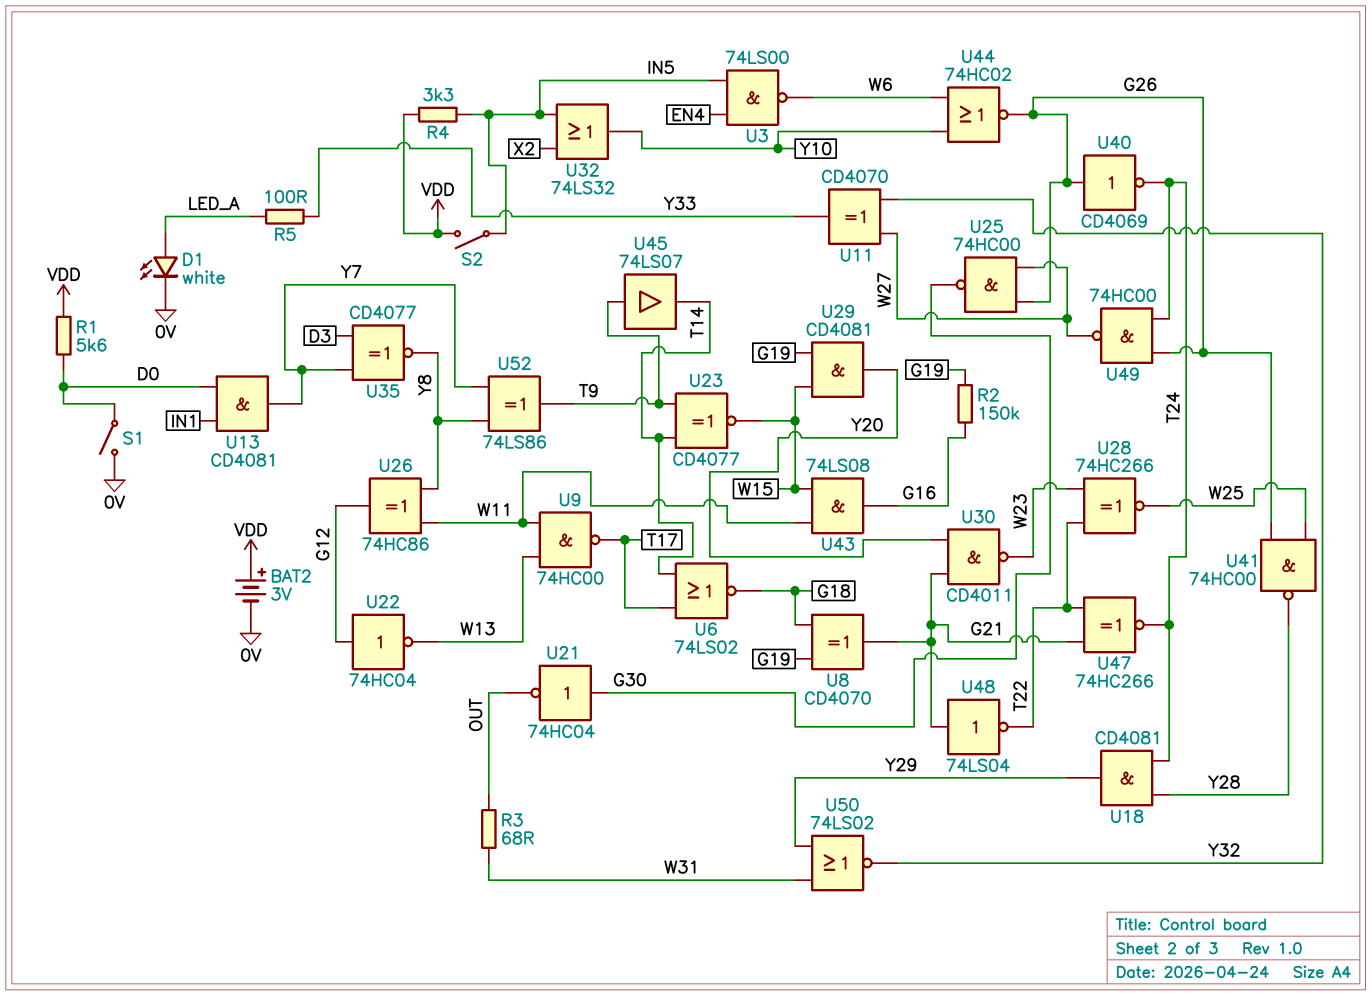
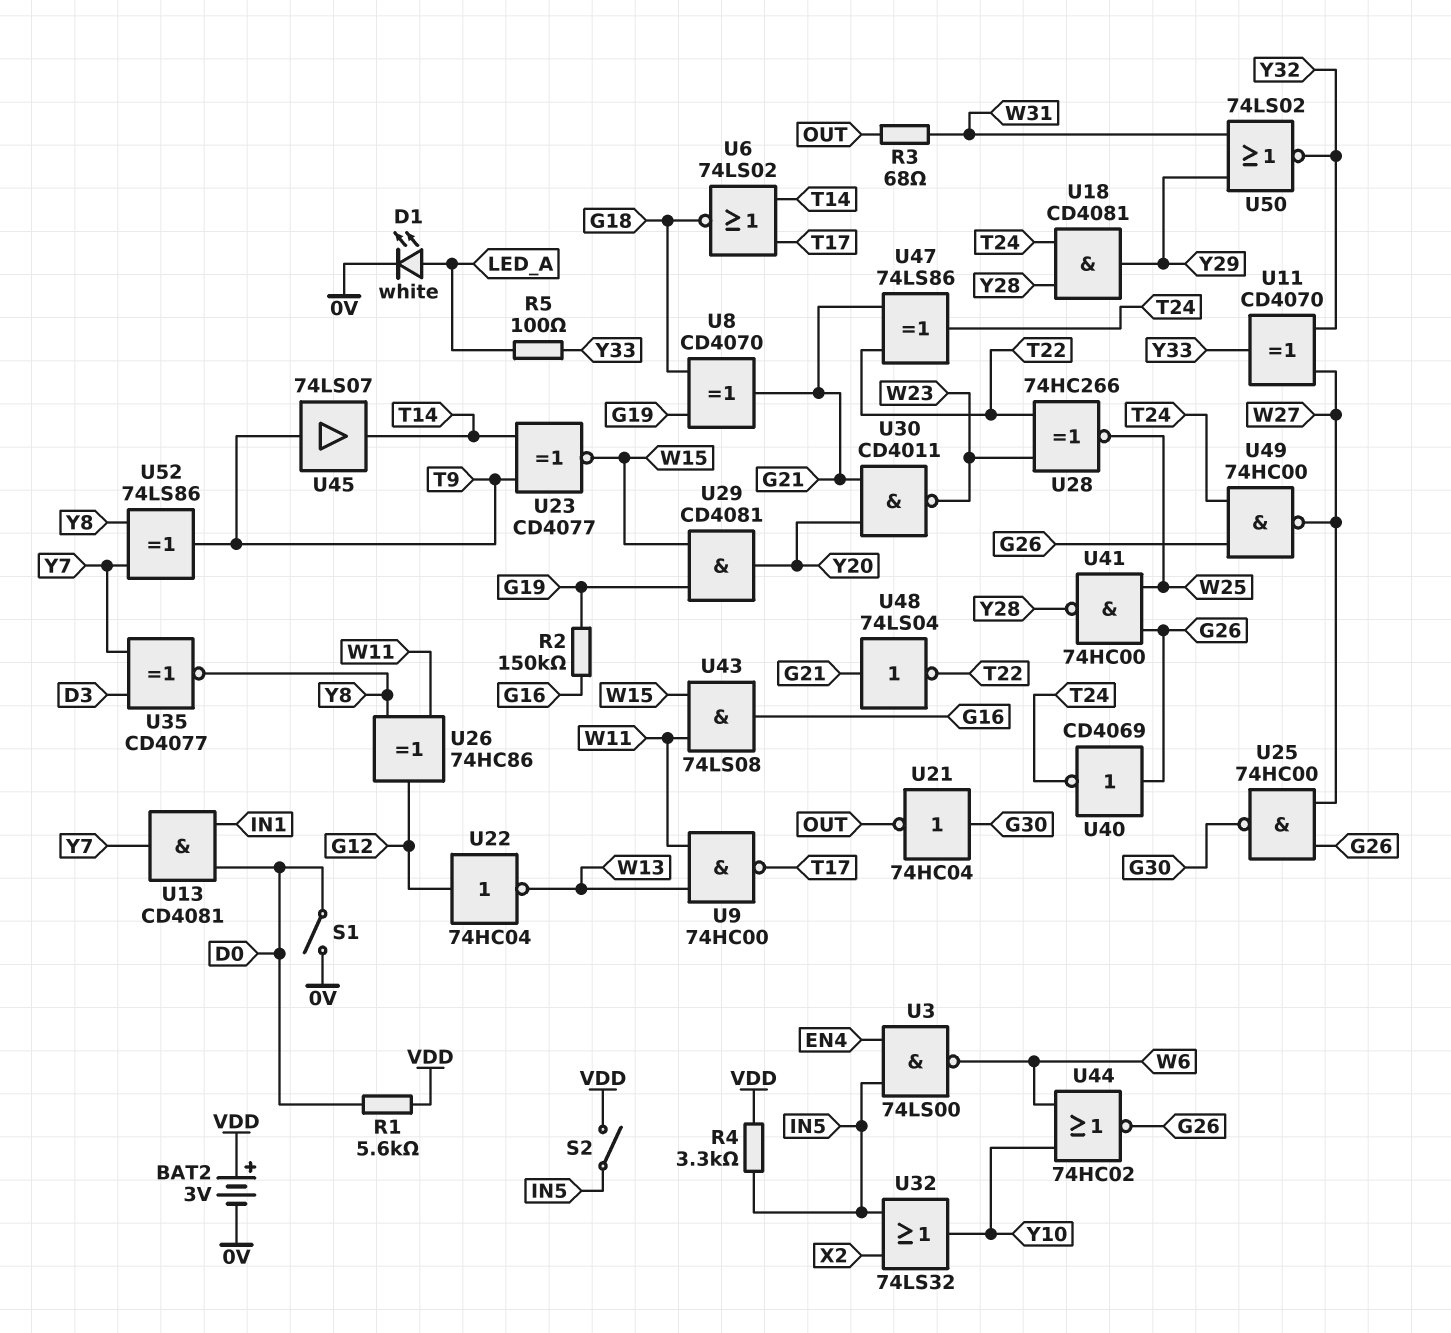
U47: XNOR 74HC266 (in G21, in T22, out T24) -> XOR 74LS86 (in G21, in T22, out T24)

